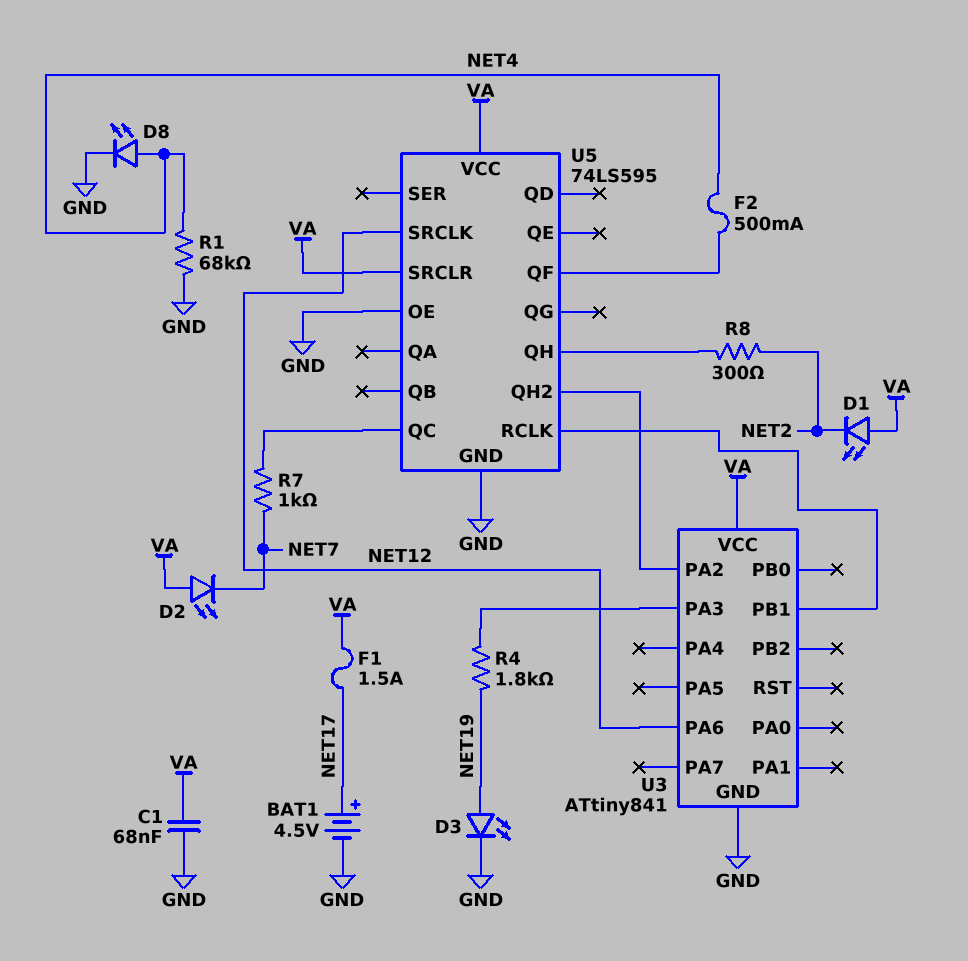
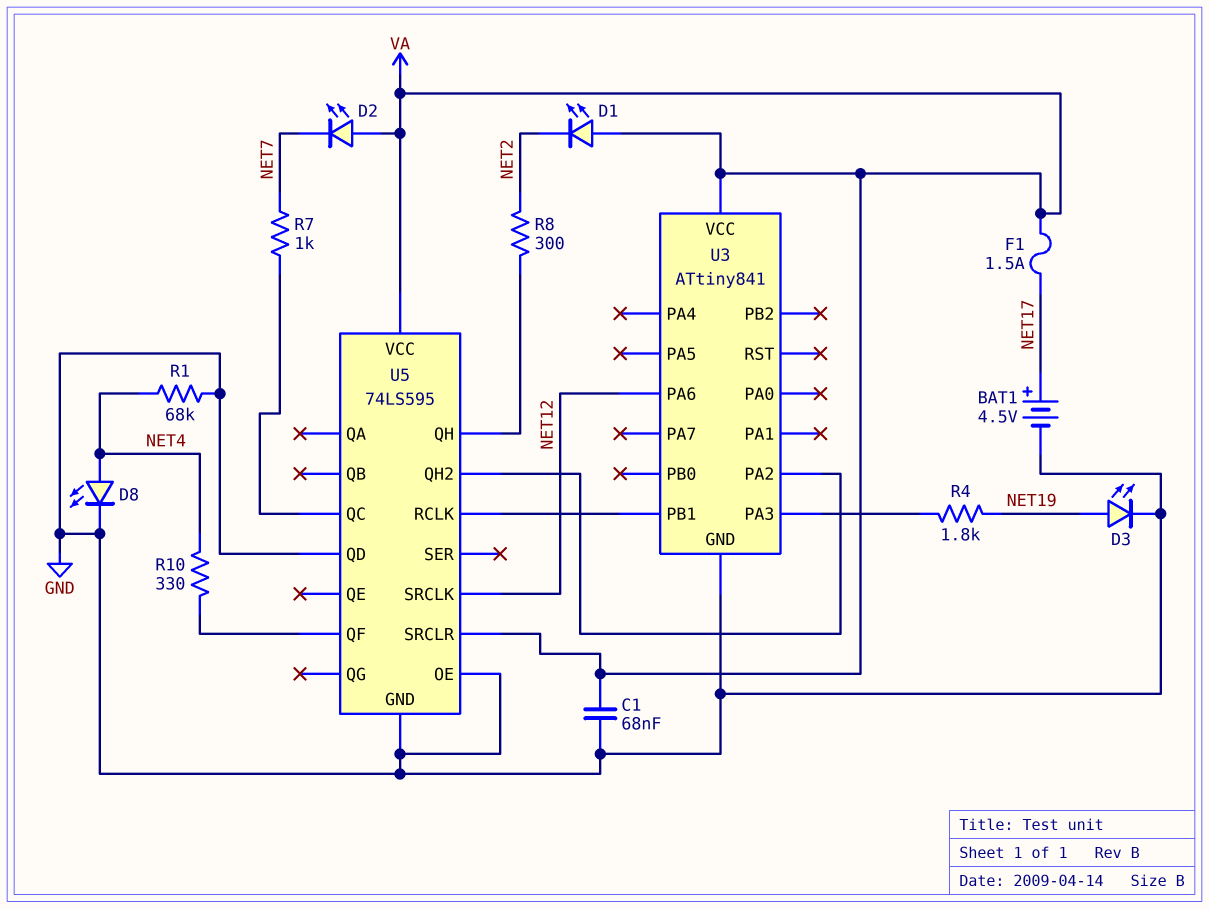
F2: 500mA (NET4, U5/QF) -> none
R10: none -> 330 (NET4, U5/QF)
U5 pin QD: none -> GND

